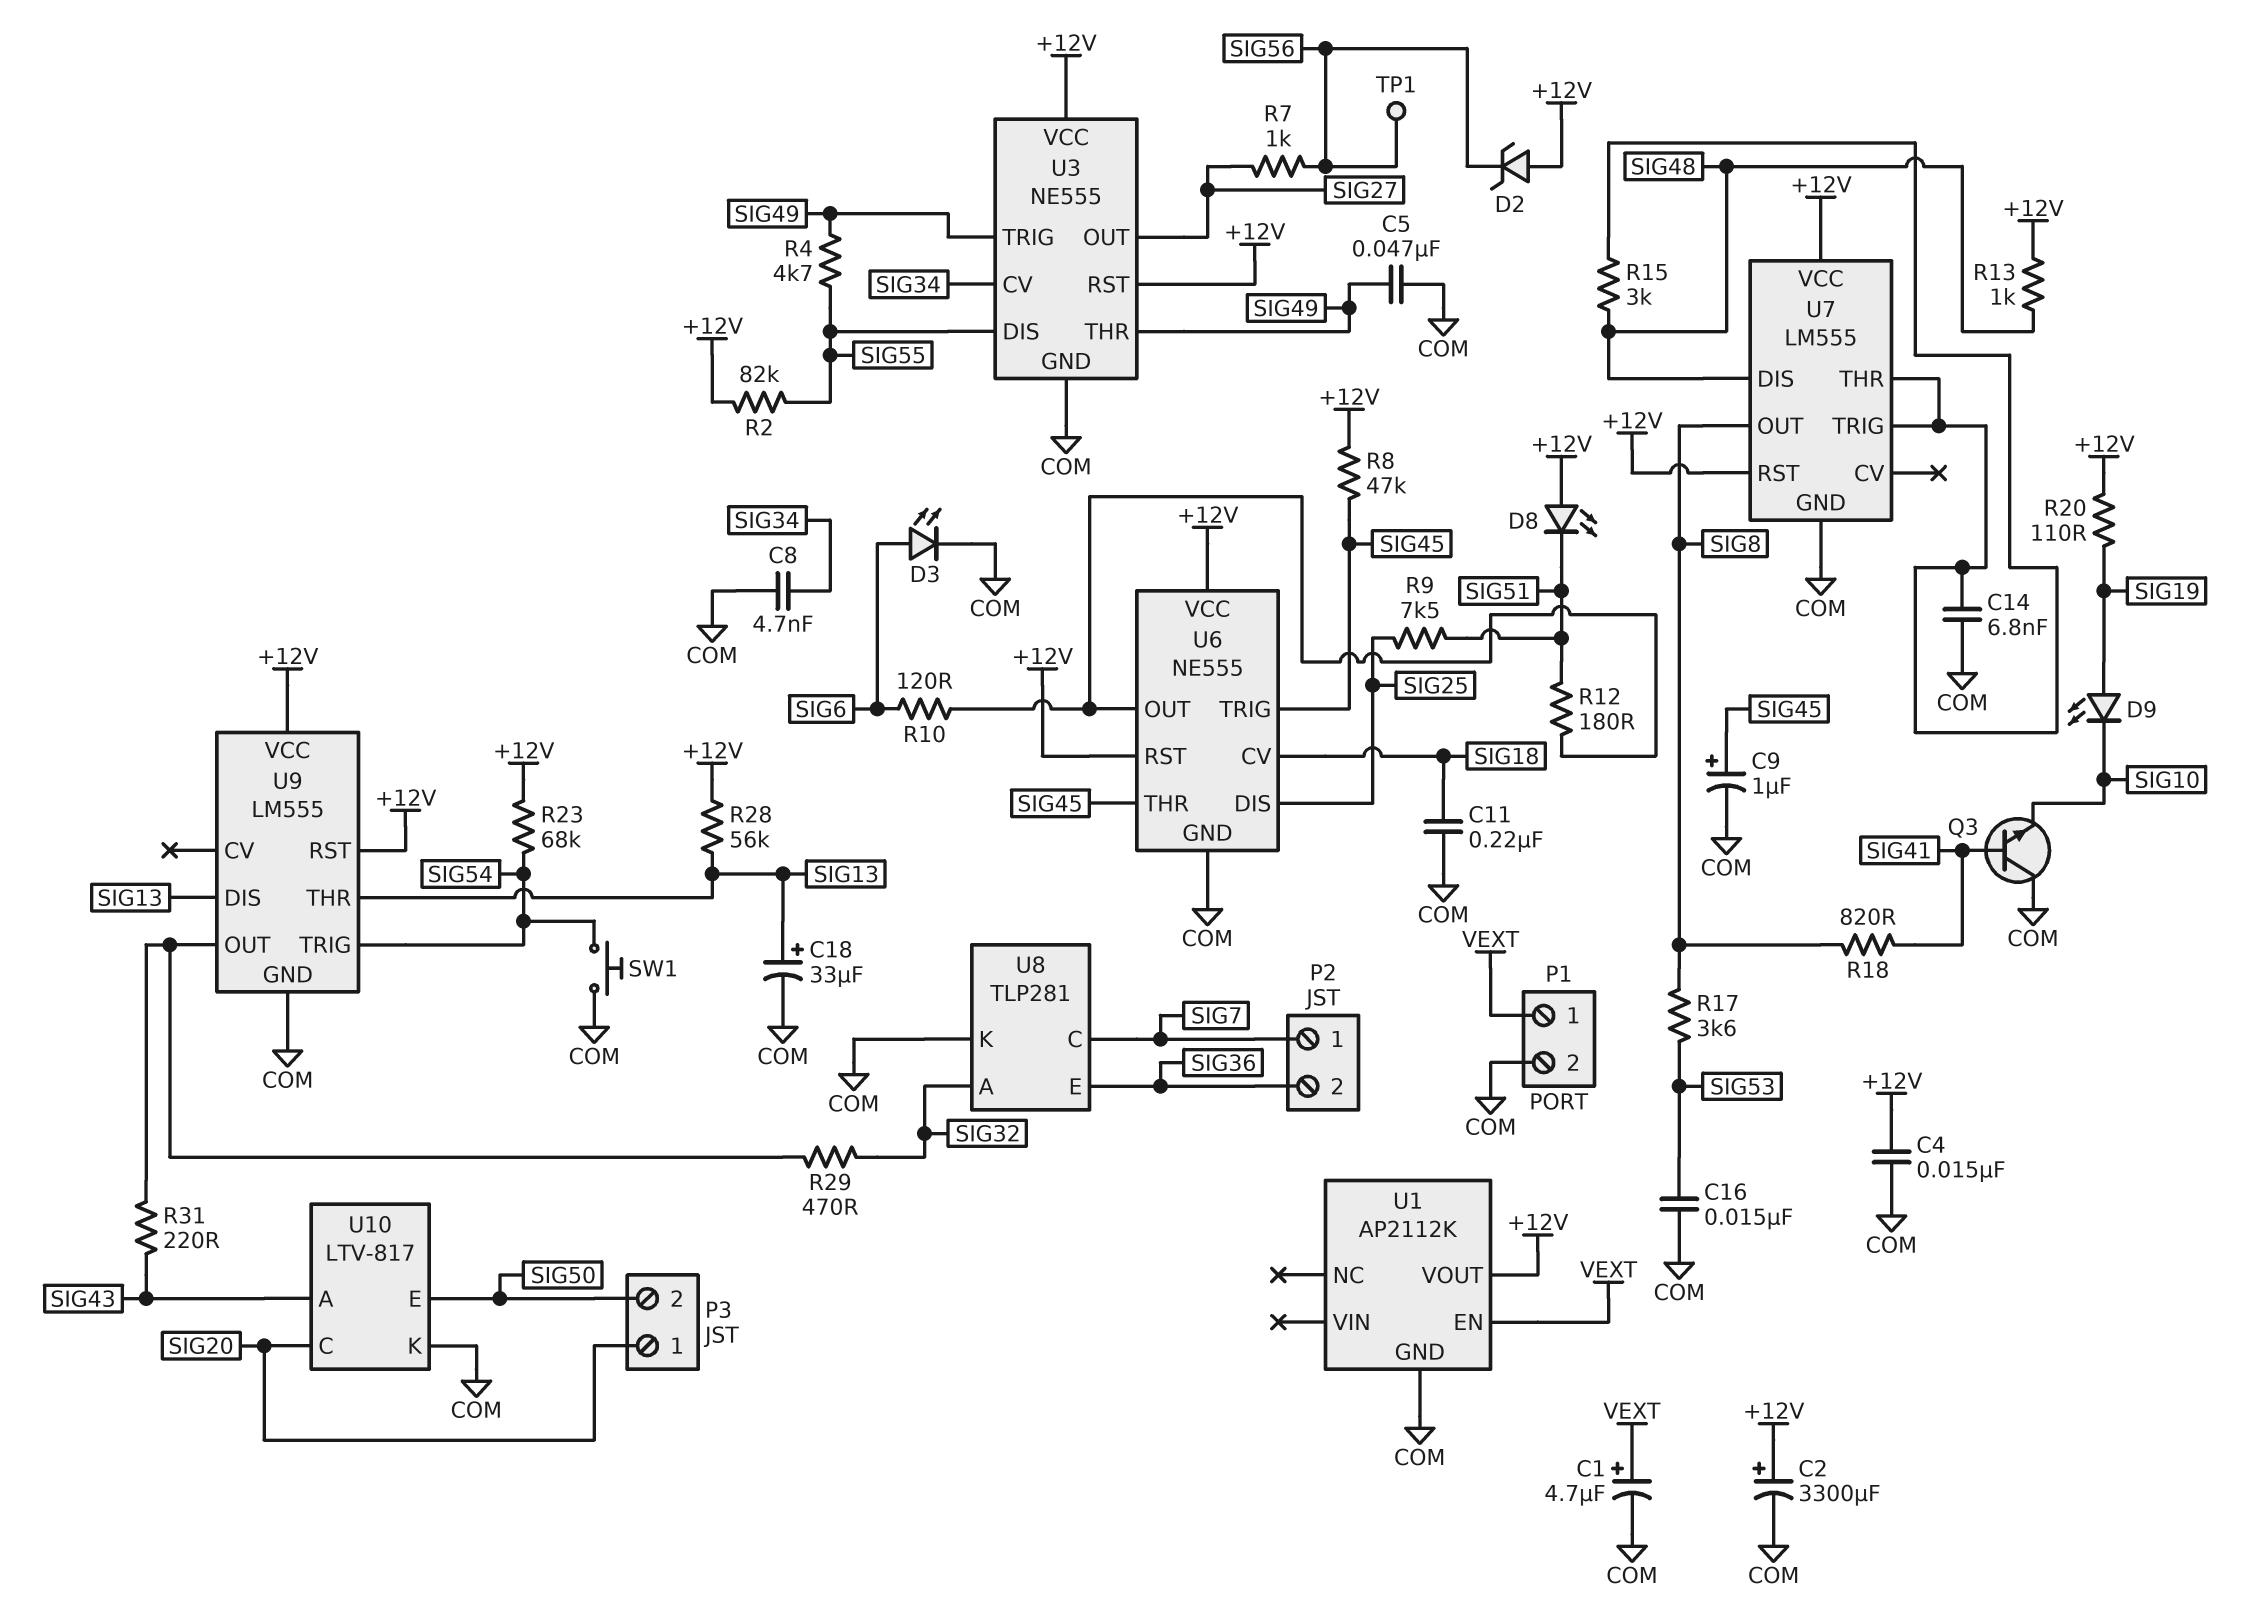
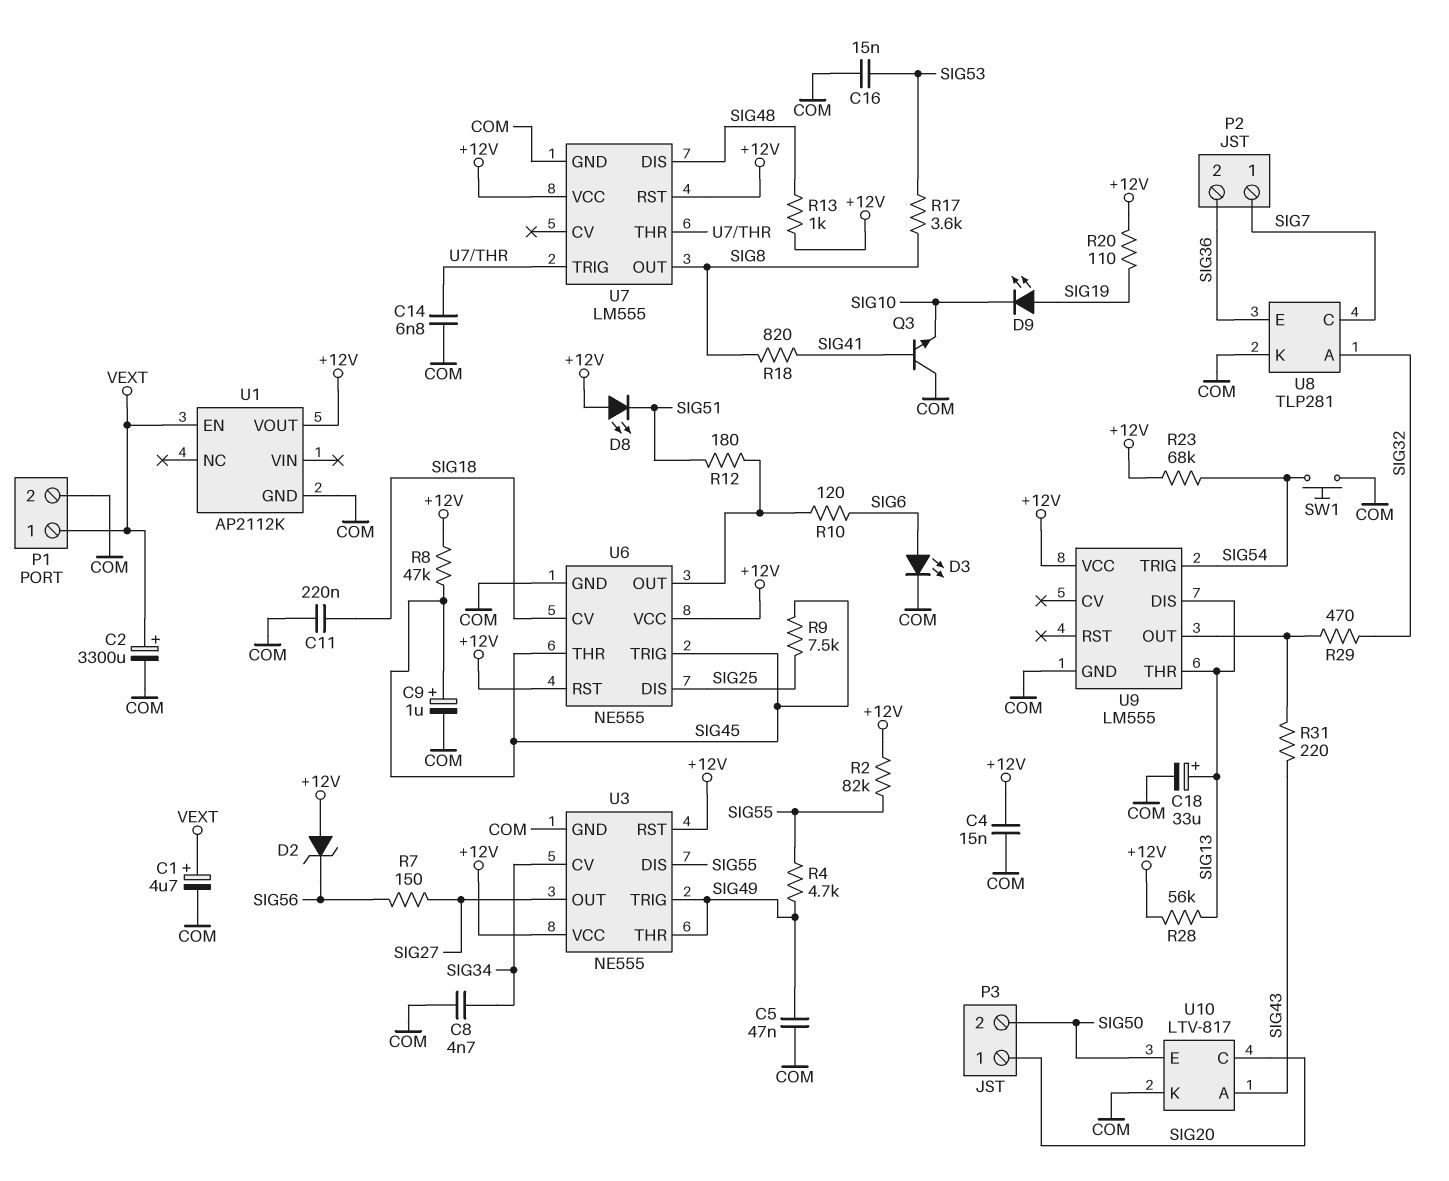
C2: 3300uF (plus +12V, minus COM) -> 3300uF (plus VEXT, minus COM)
R7: 1k (SIG27, SIG56) -> 150 (SIG27, SIG56)
R9: 7.5k (SIG25, SIG51) -> 7.5k (SIG25, SIG45)
R15: 3k (SIG48, U7/THR) -> none
TP1: test point (SIG56) -> none
U9 pin RST: +12V -> none

